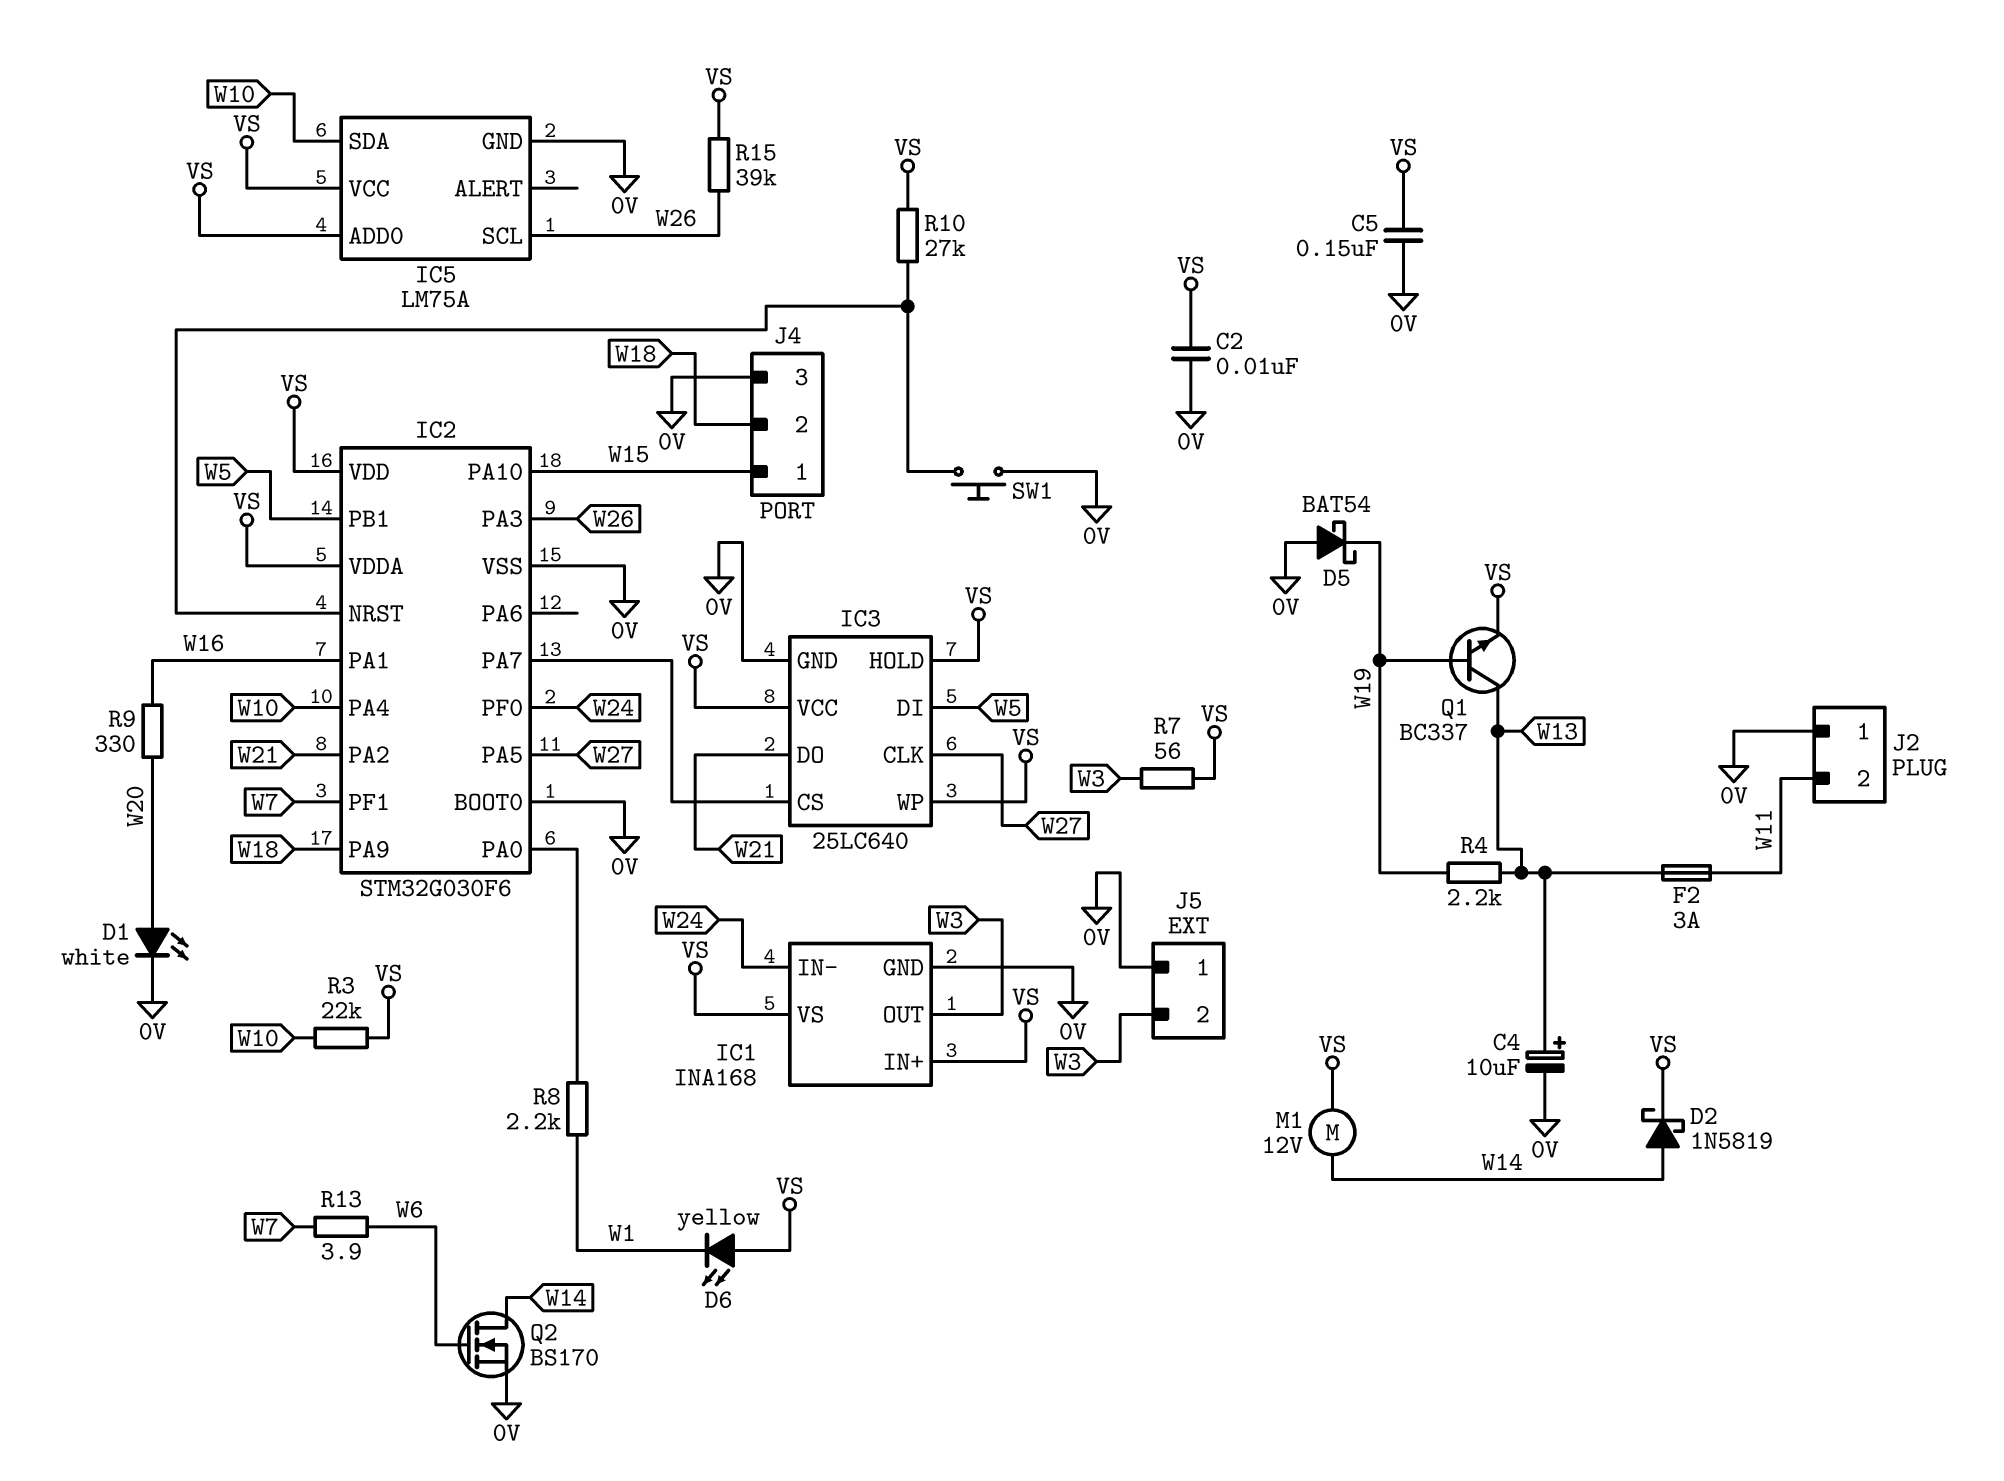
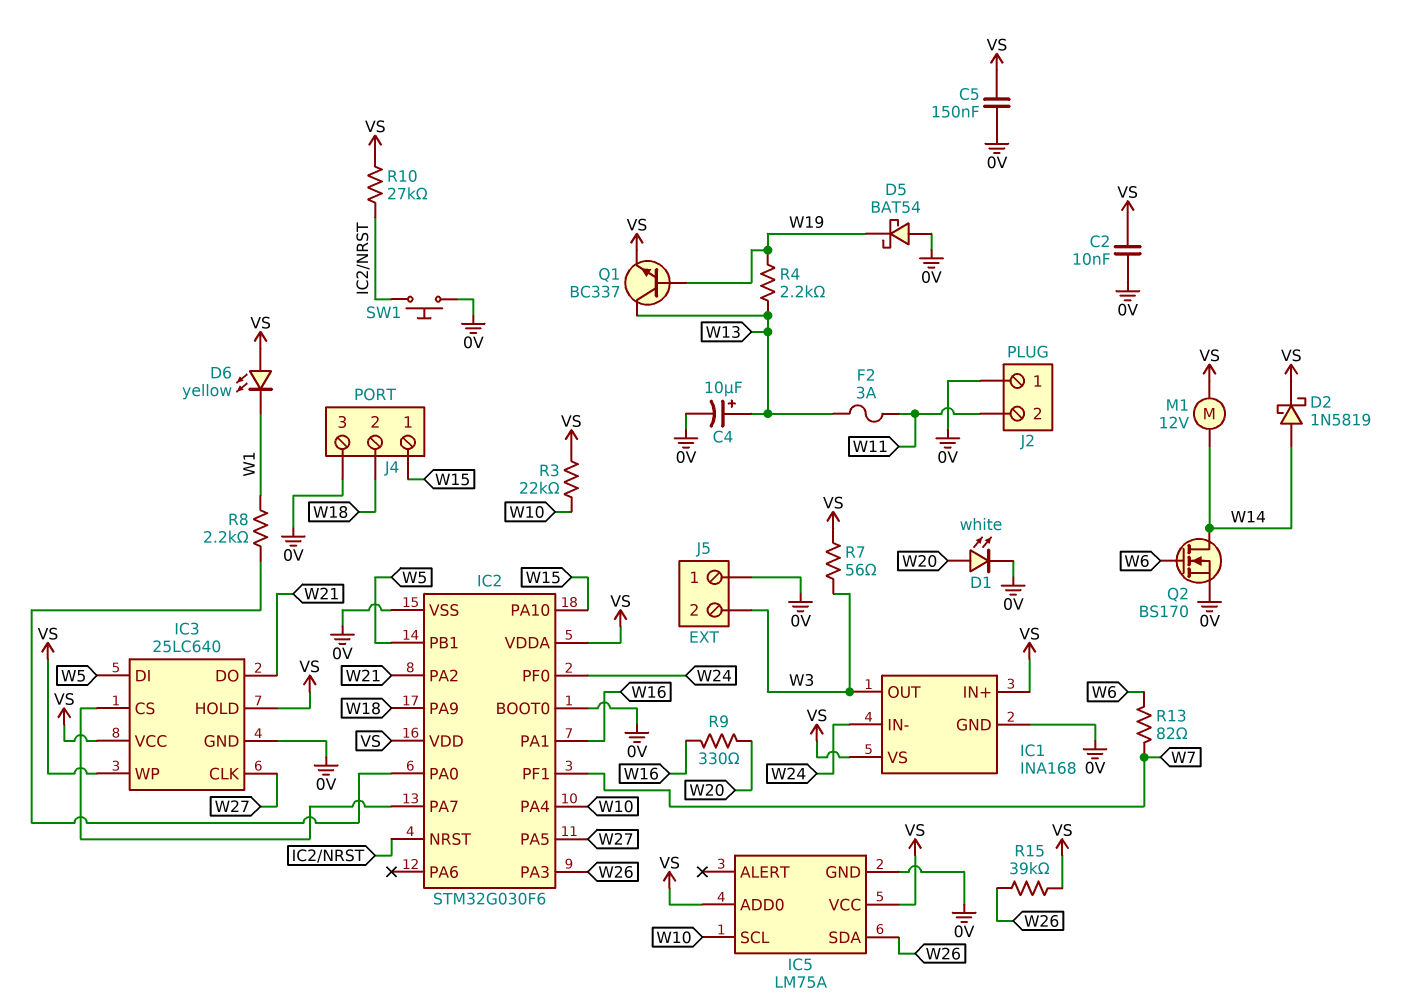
IC5 pin SCL: W26 -> W10
IC5 pin SDA: W10 -> W26
R13: 3.9 (W6, W7) -> 82 (W6, W7)

